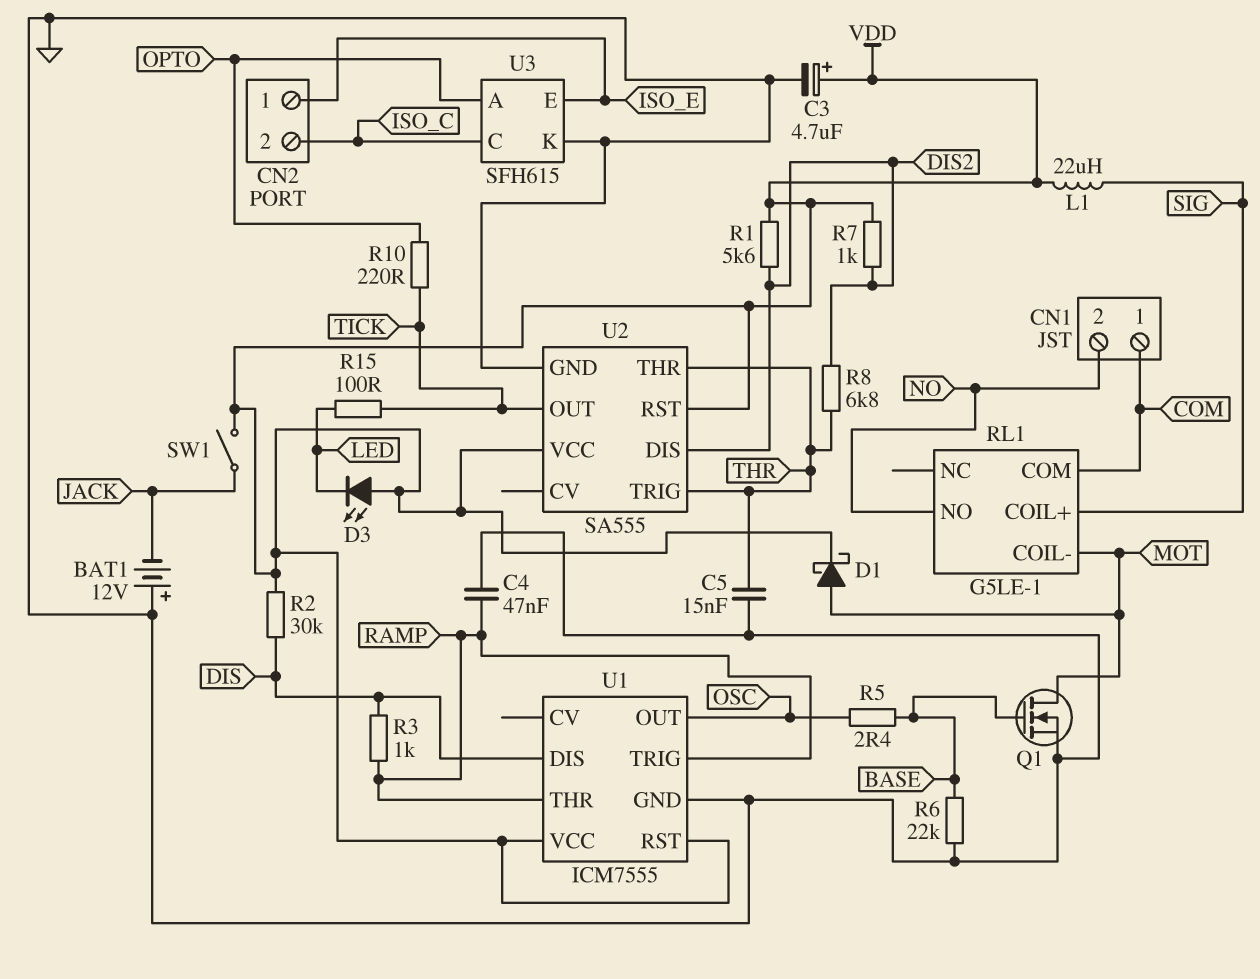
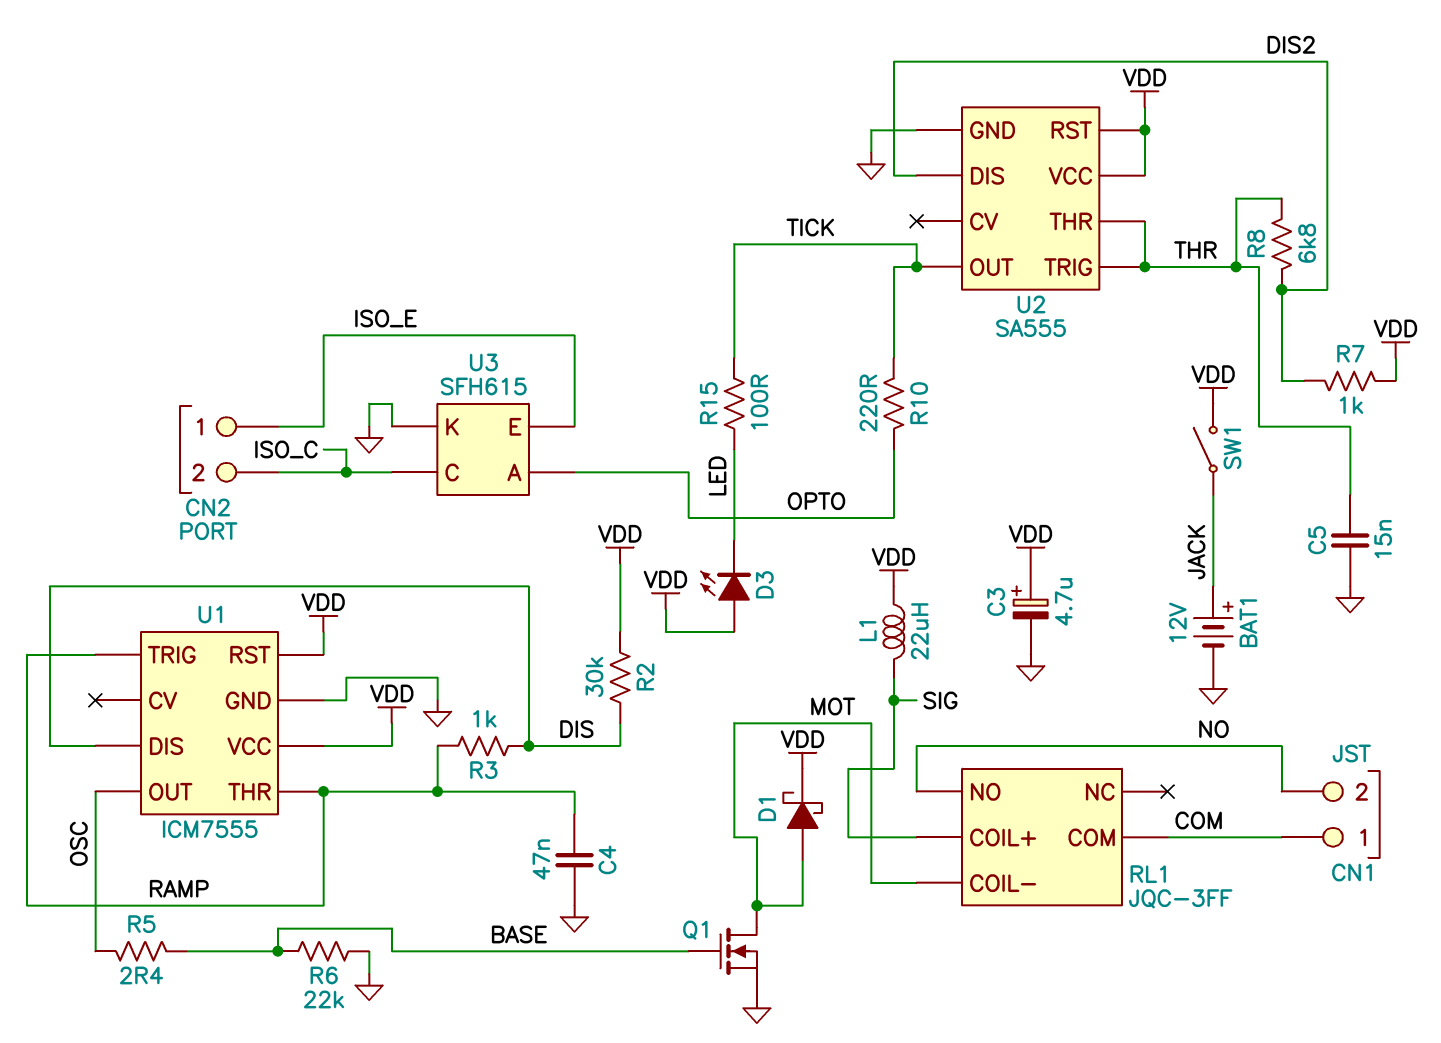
BAT1: 12V (plus GND, minus JACK) -> 12V (plus JACK, minus GND)
R1: 5.6k (DIS2, VDD) -> none
RL1: G5LE-1 -> JQC-3FF

